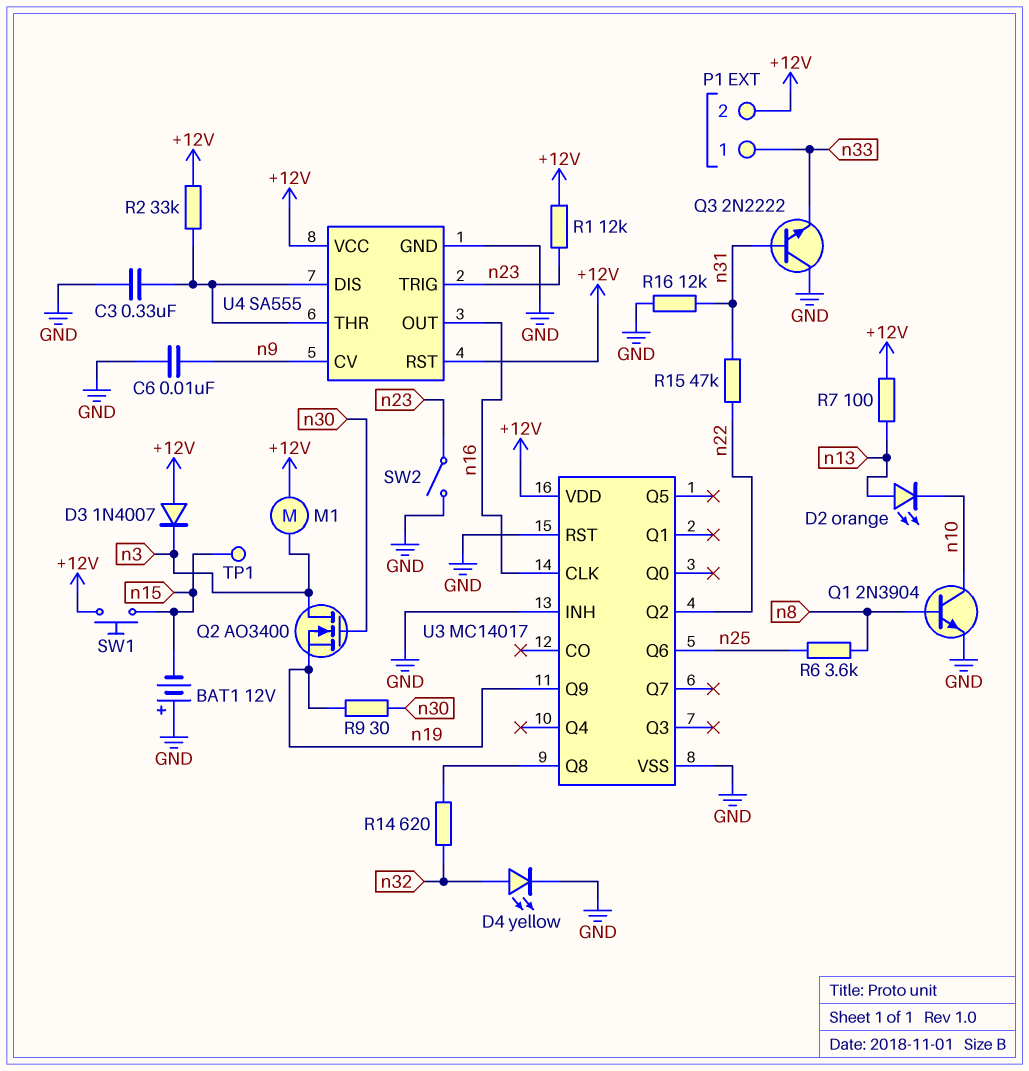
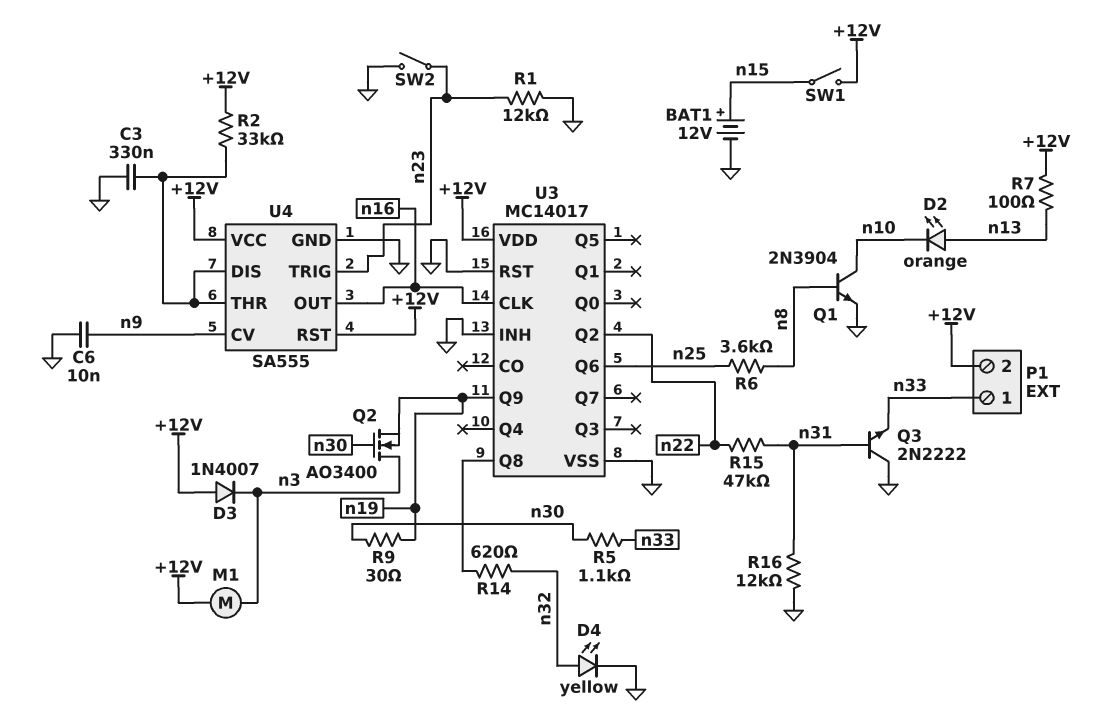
BAT1: 12V (plus GND, minus n15) -> 12V (plus n15, minus GND)
R1: 12k (+12V, n23) -> 12k (GND, n23)
R5: none -> 1.1k (n30, n33)
SW1: button (+12V, n15) -> switch (+12V, n15)
TP1: test point (n15) -> none

